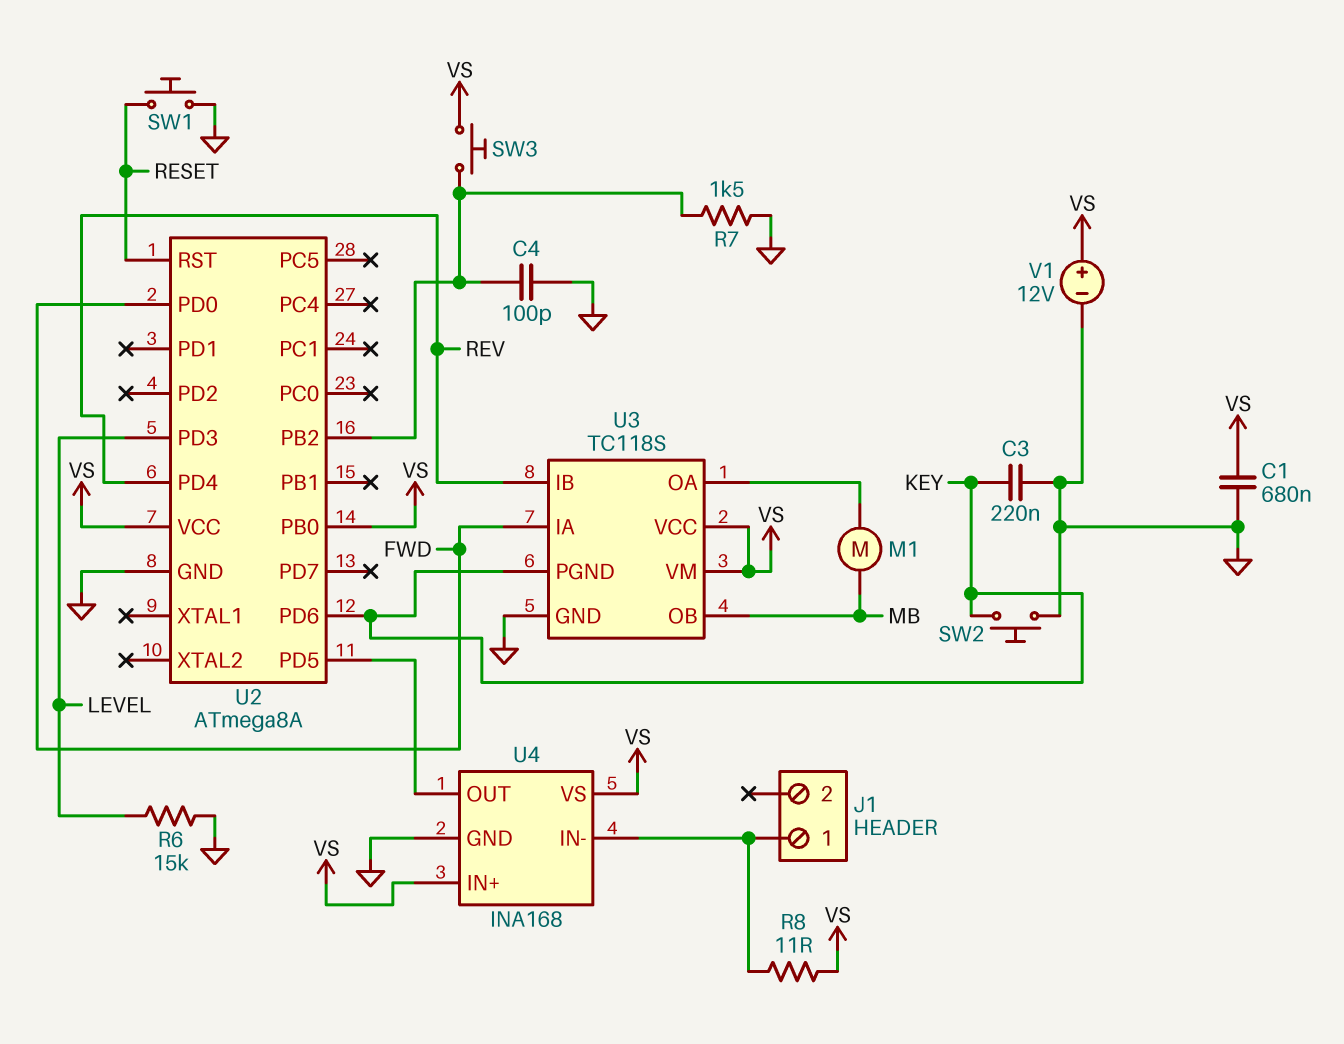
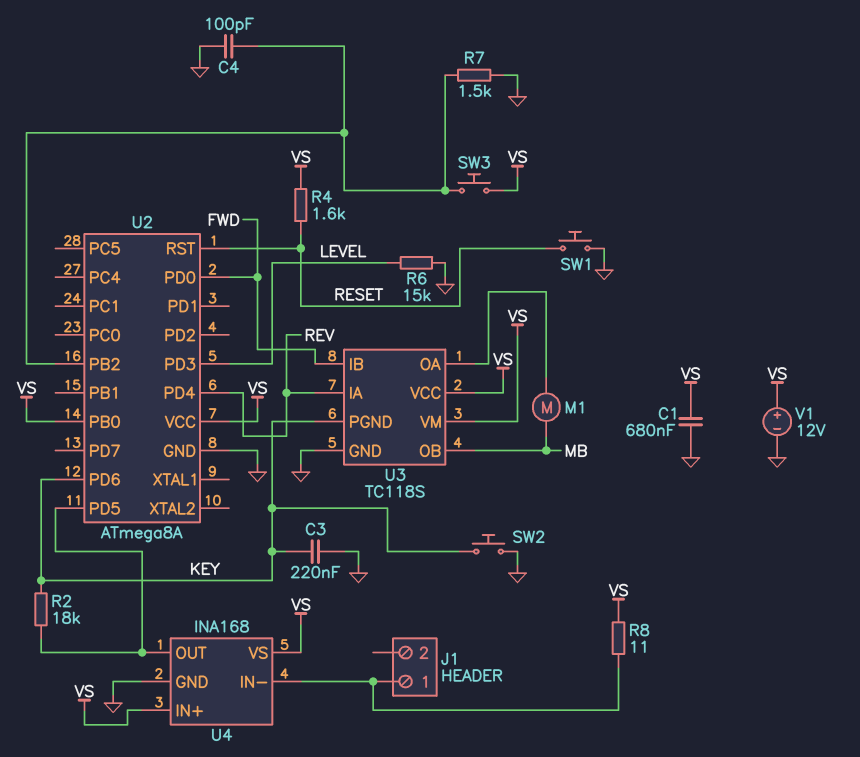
R2: none -> 18k (KEY, U2/PD5)
R4: none -> 1.6k (RESET, VS)
U3 pin IA: FWD -> REV
U3 pin IB: REV -> FWD

